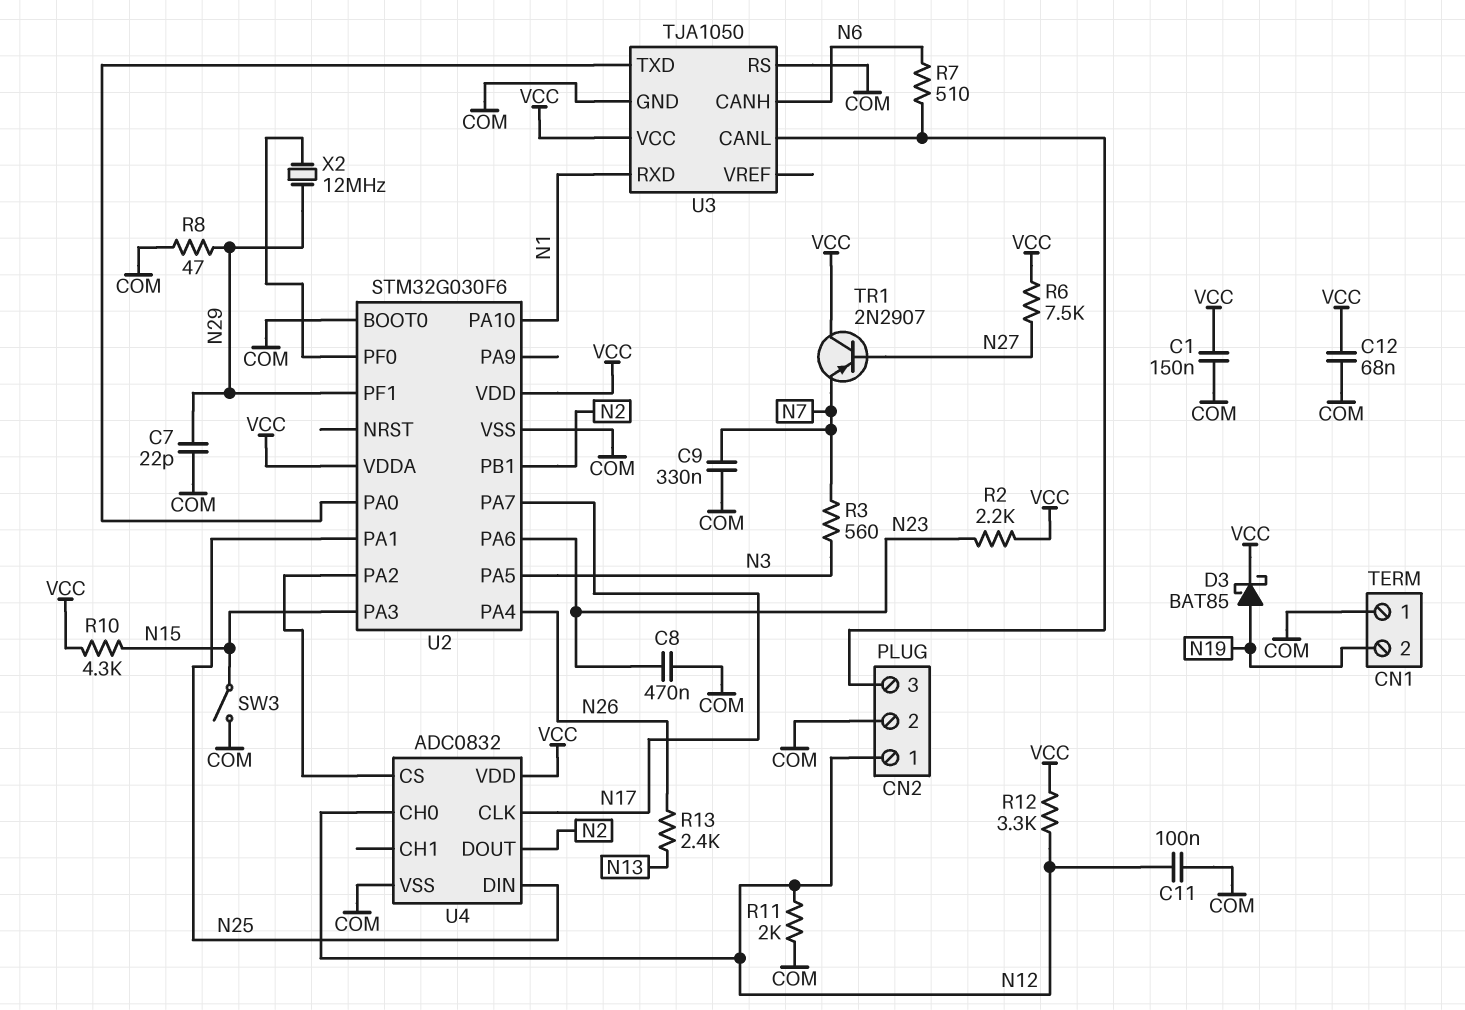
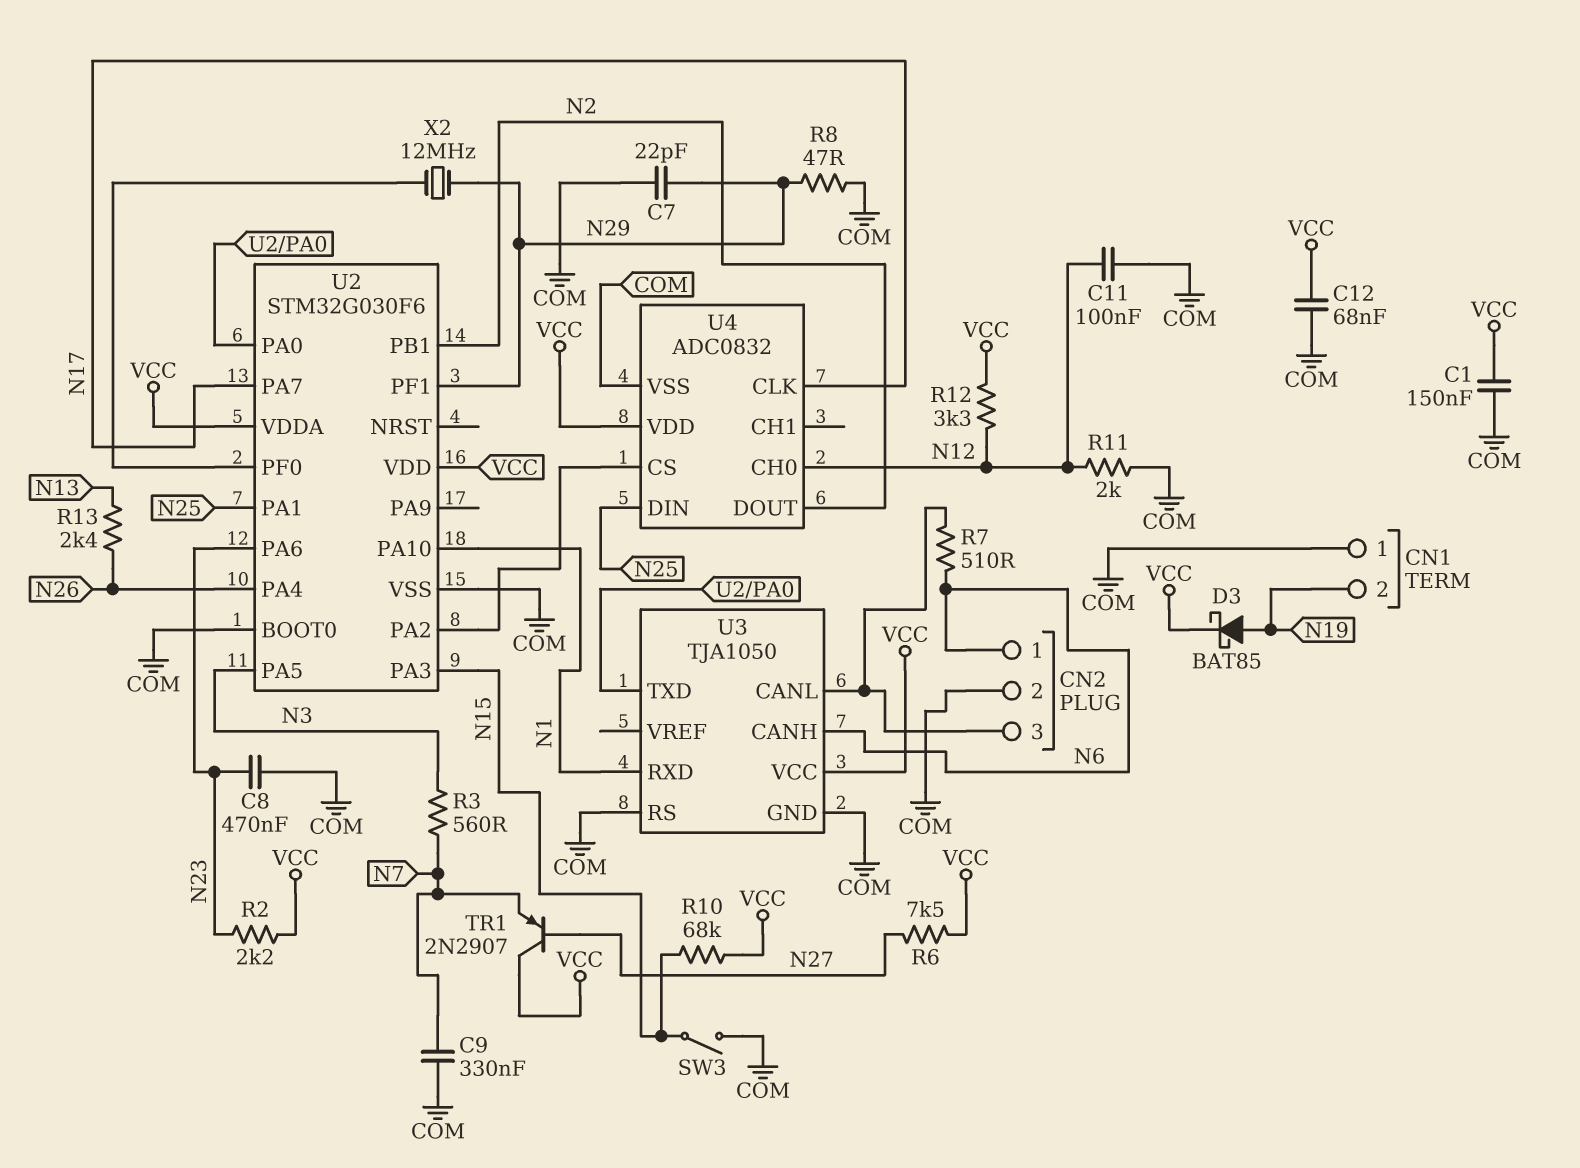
CN2 pin 1: N12 -> N6
R10: 4.3k (N15, VCC) -> 68k (N15, VCC)

